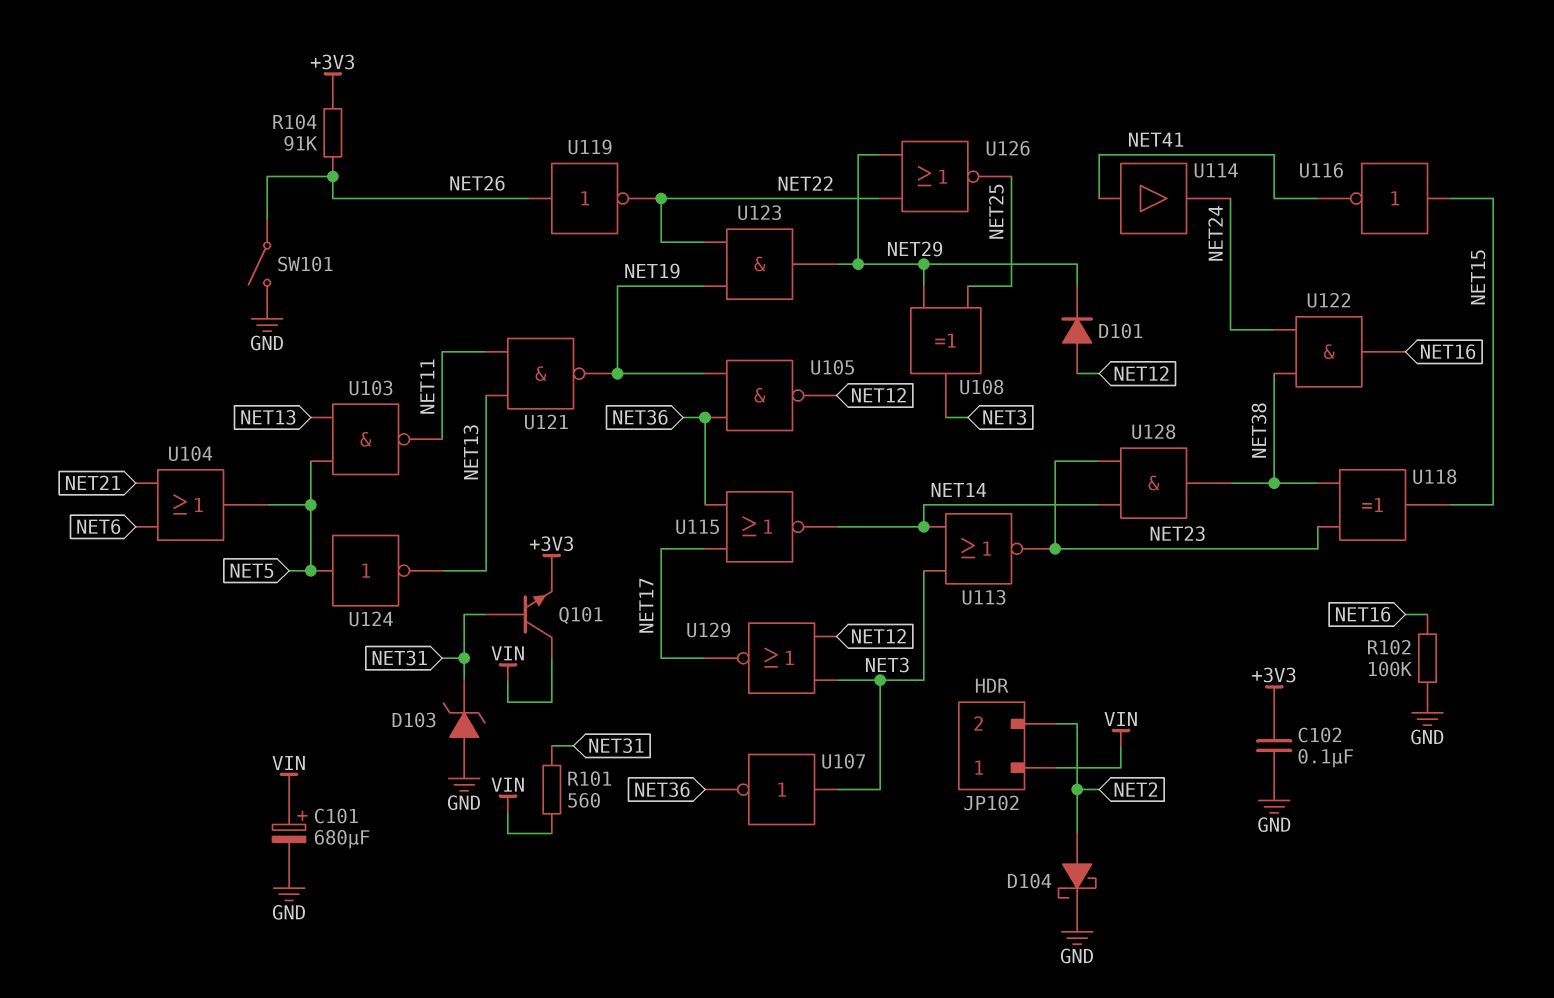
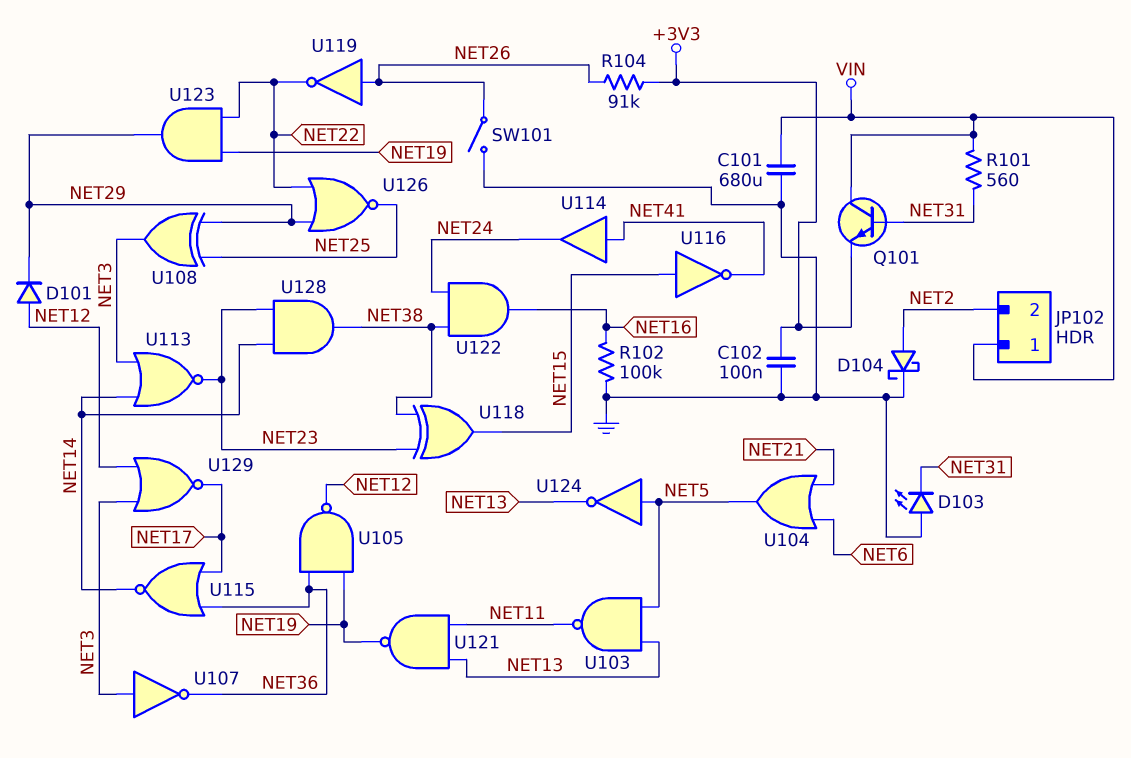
C101: 680uF (plus VIN, minus GND) -> 680uF (GND, VIN)
D103: zener (A GND, K NET31) -> LED (A GND, K NET31)

